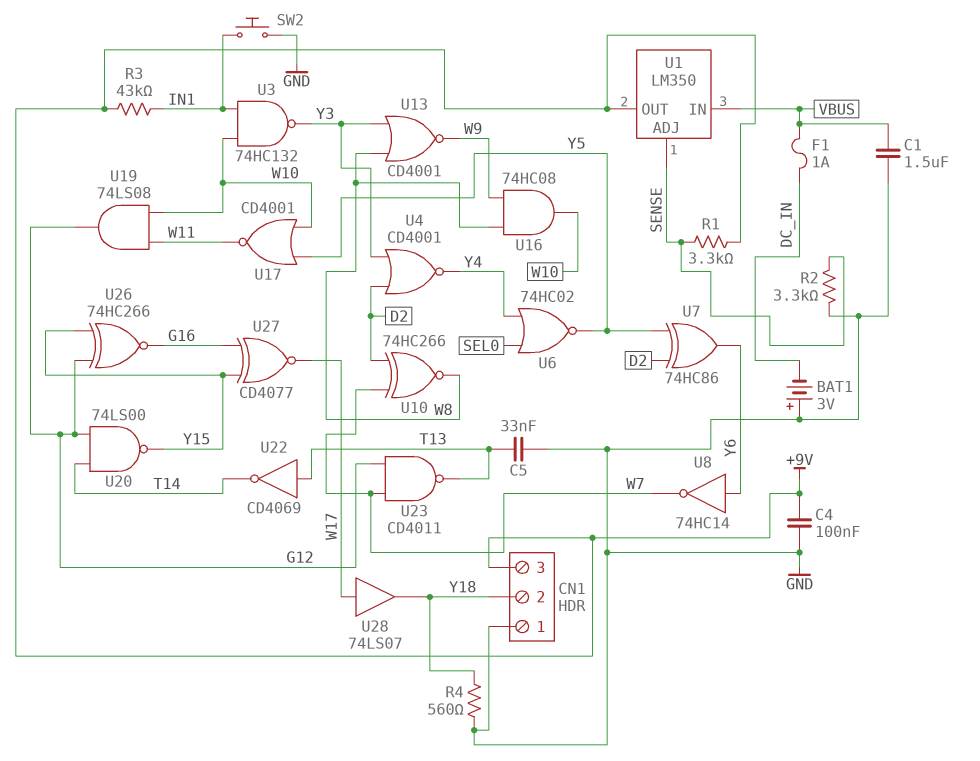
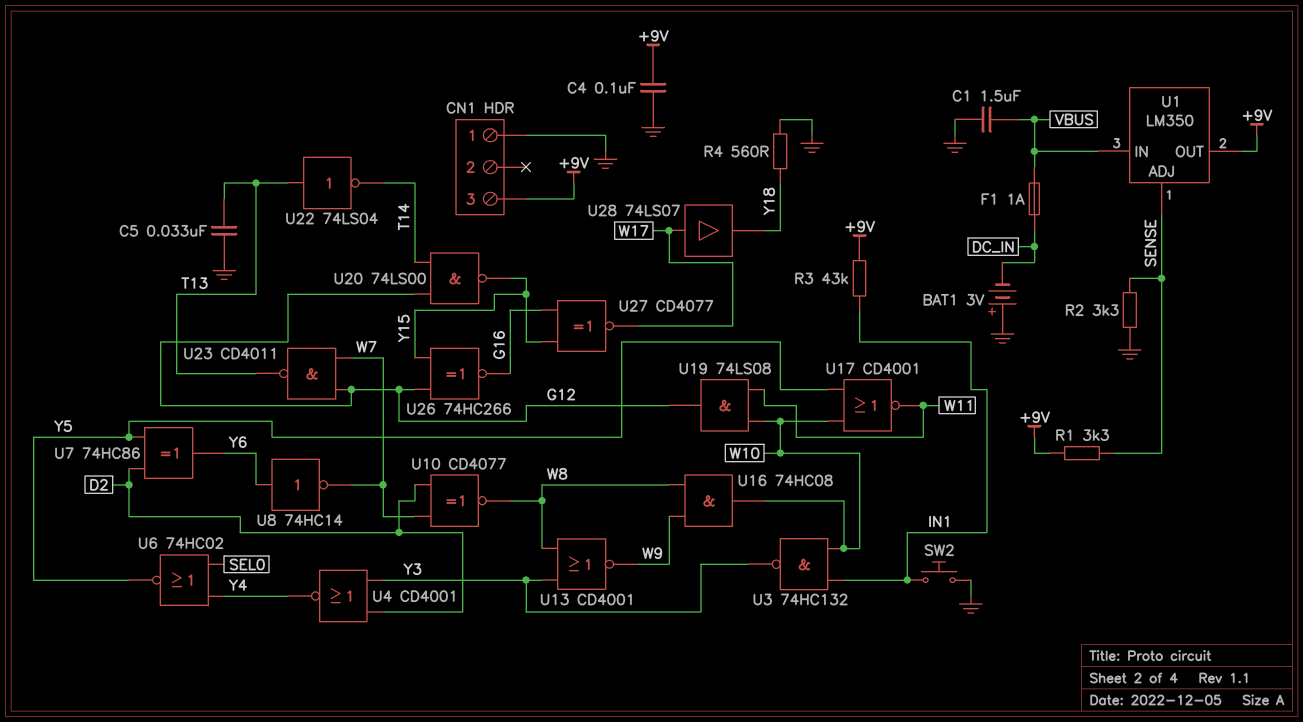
CN1 pin 2: Y18 -> none
U10: XNOR 74HC266 (in D2, in W7, out W8) -> XNOR CD4077 (in D2, in W7, out W8)
U22: NOT CD4069 (in T13, out T14) -> NOT 74LS04 (in T13, out T14)

